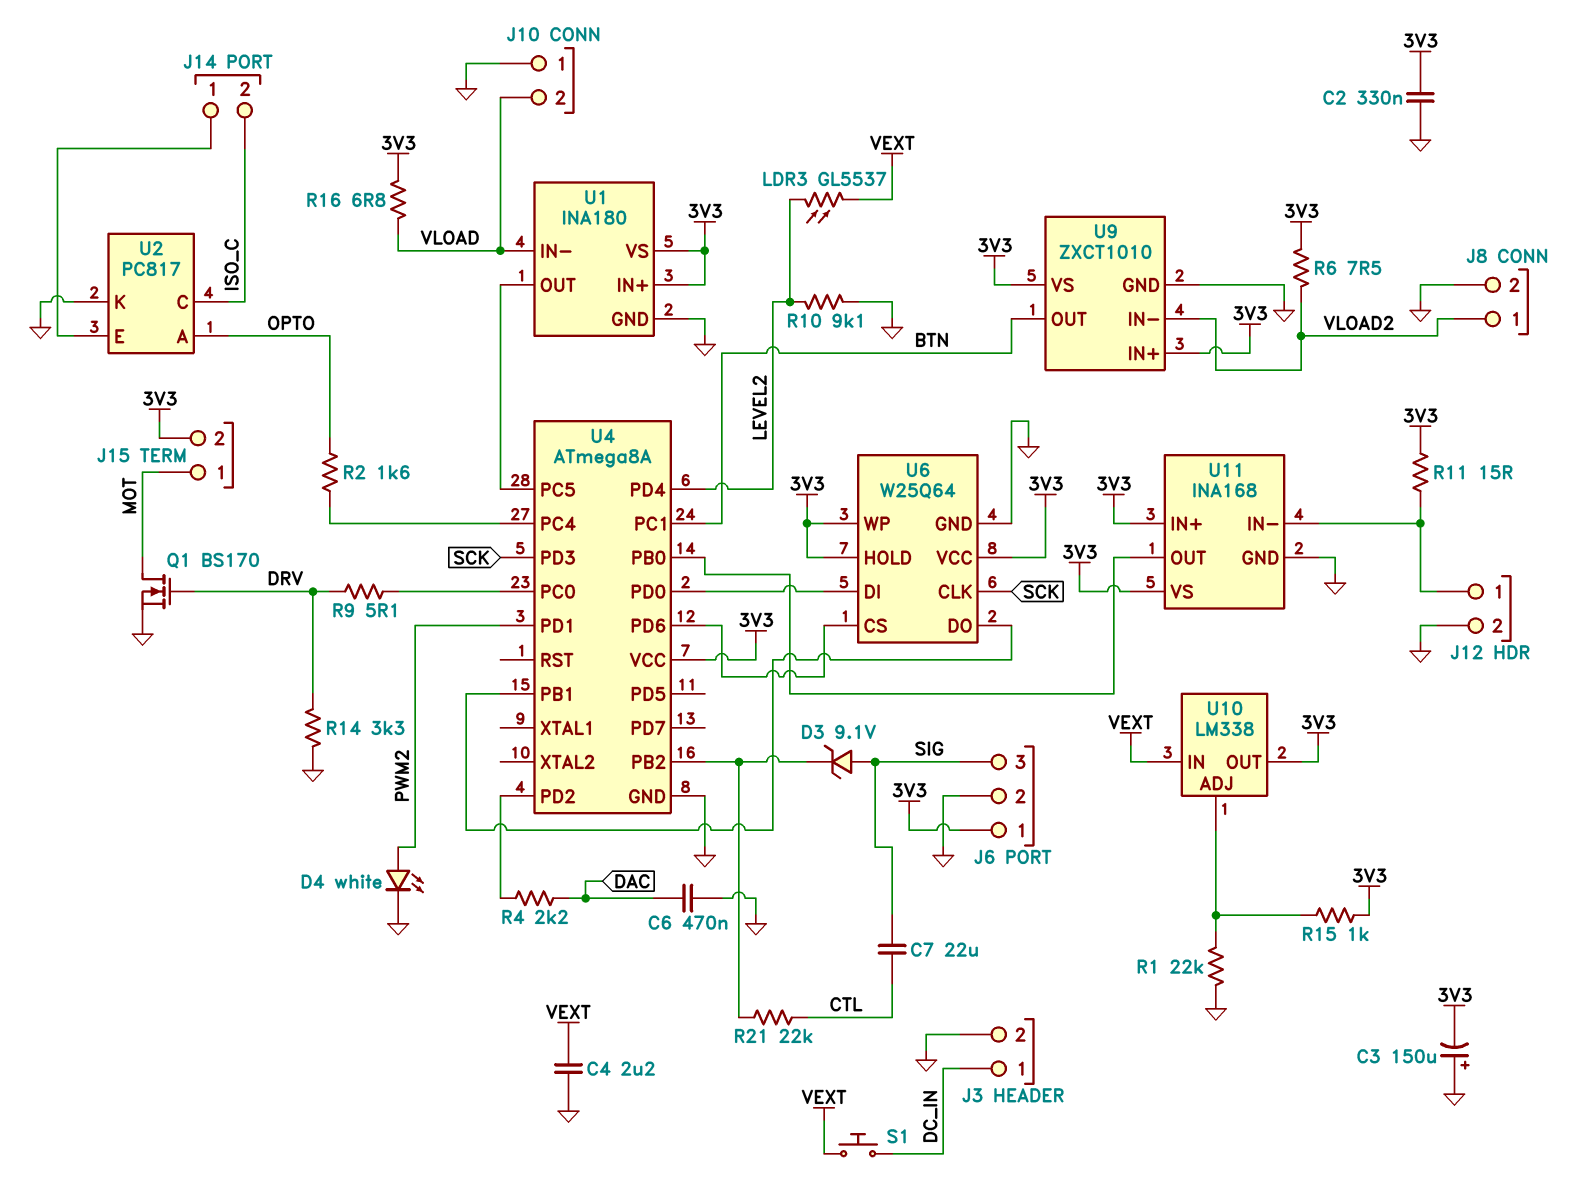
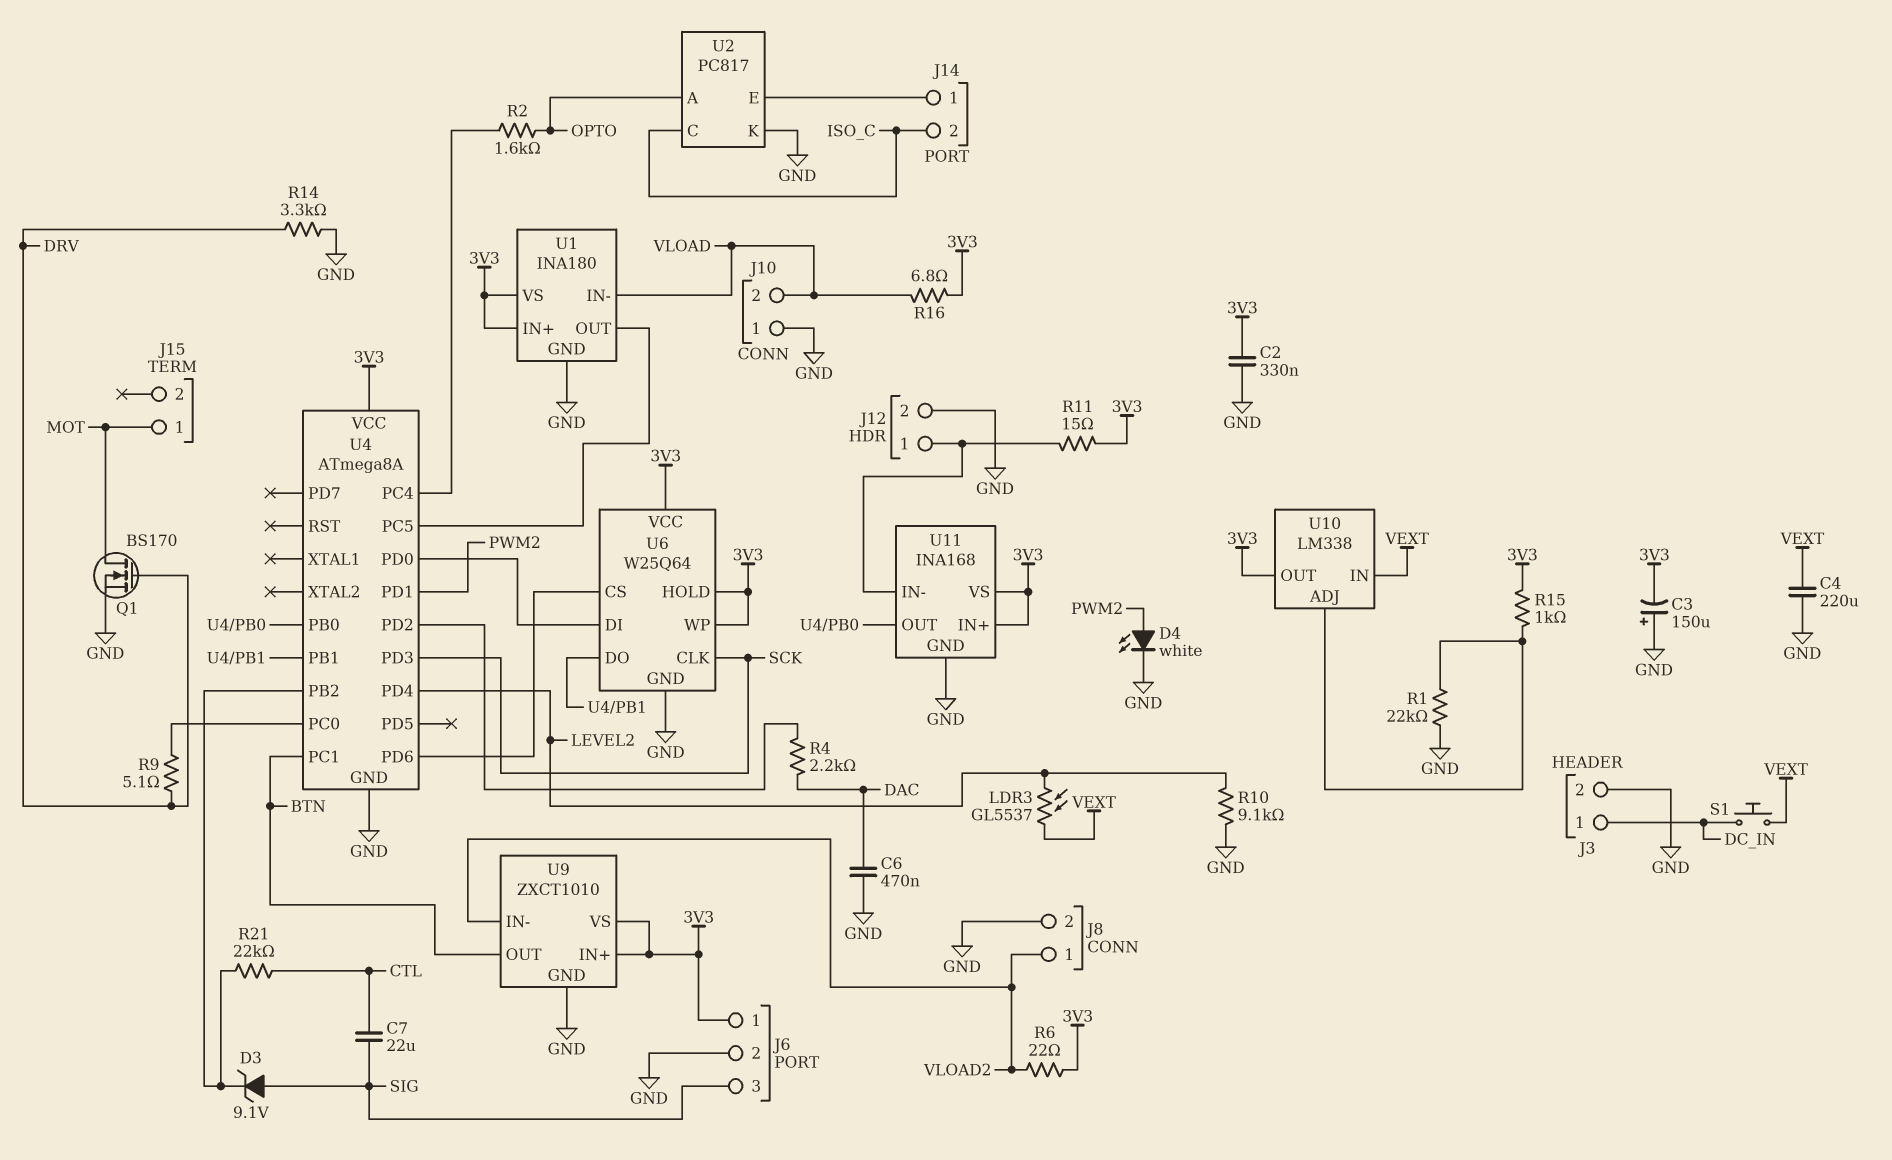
C4: 2.2uF (GND, VEXT) -> 220uF (GND, VEXT)
J15 pin 2: 3V3 -> none
R6: 7.5 (3V3, VLOAD2) -> 22 (3V3, VLOAD2)

